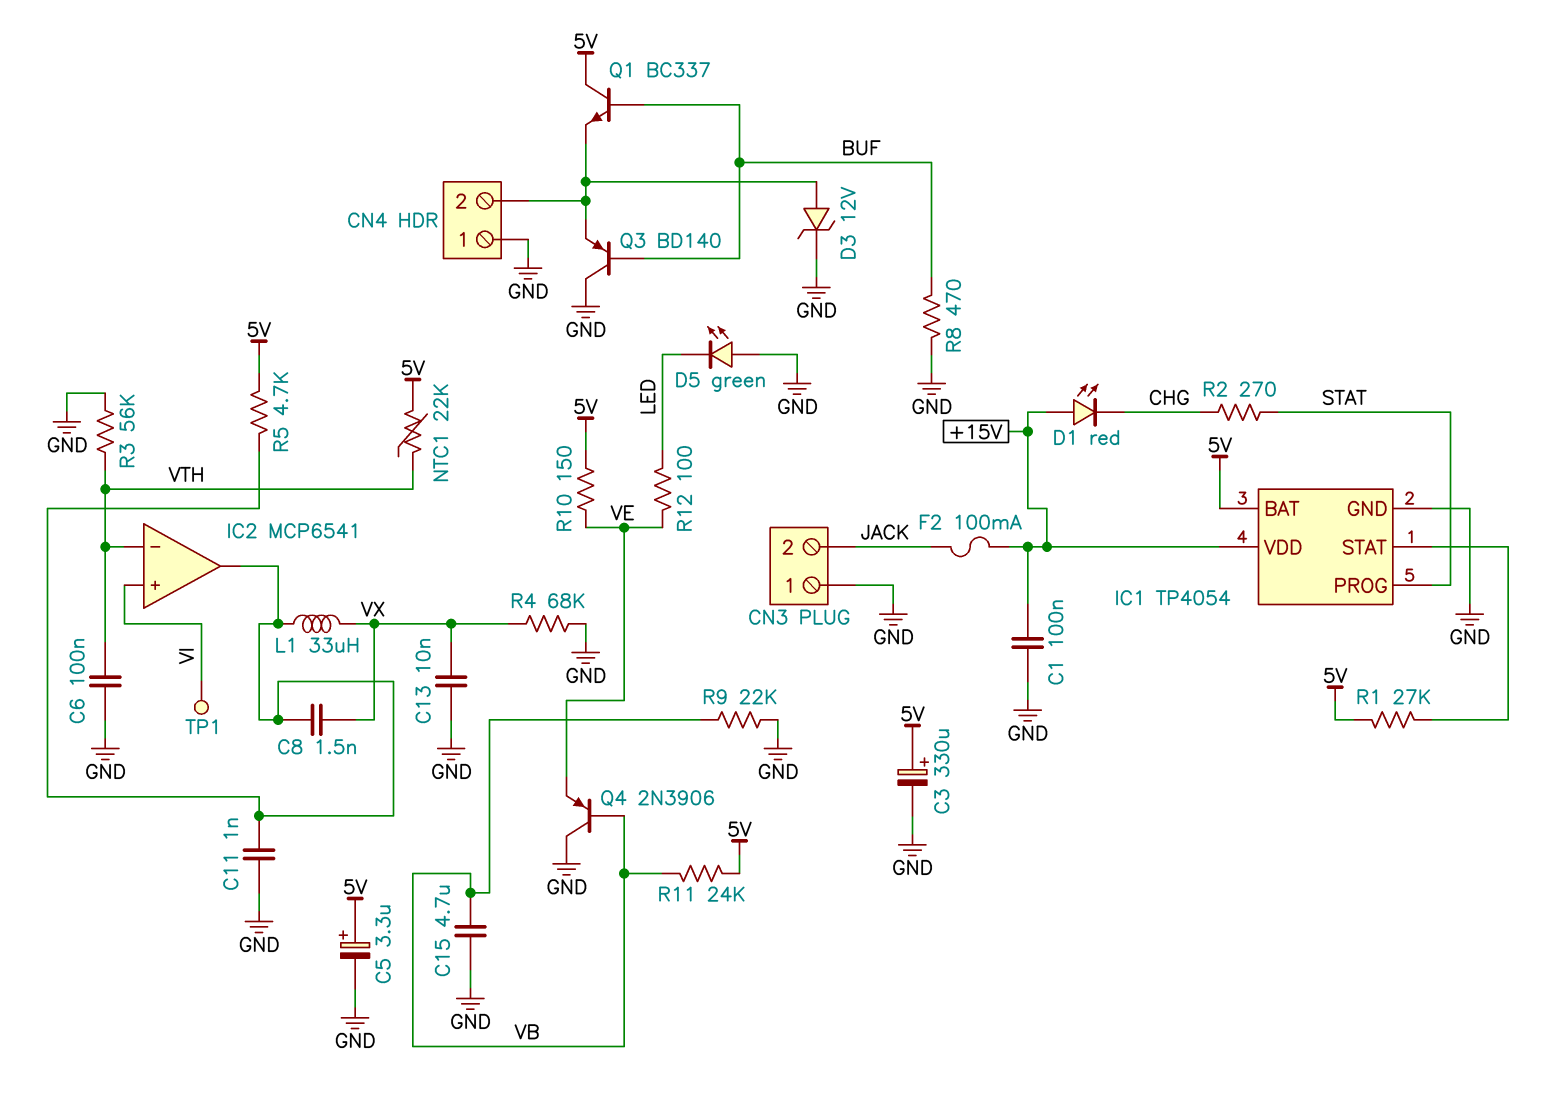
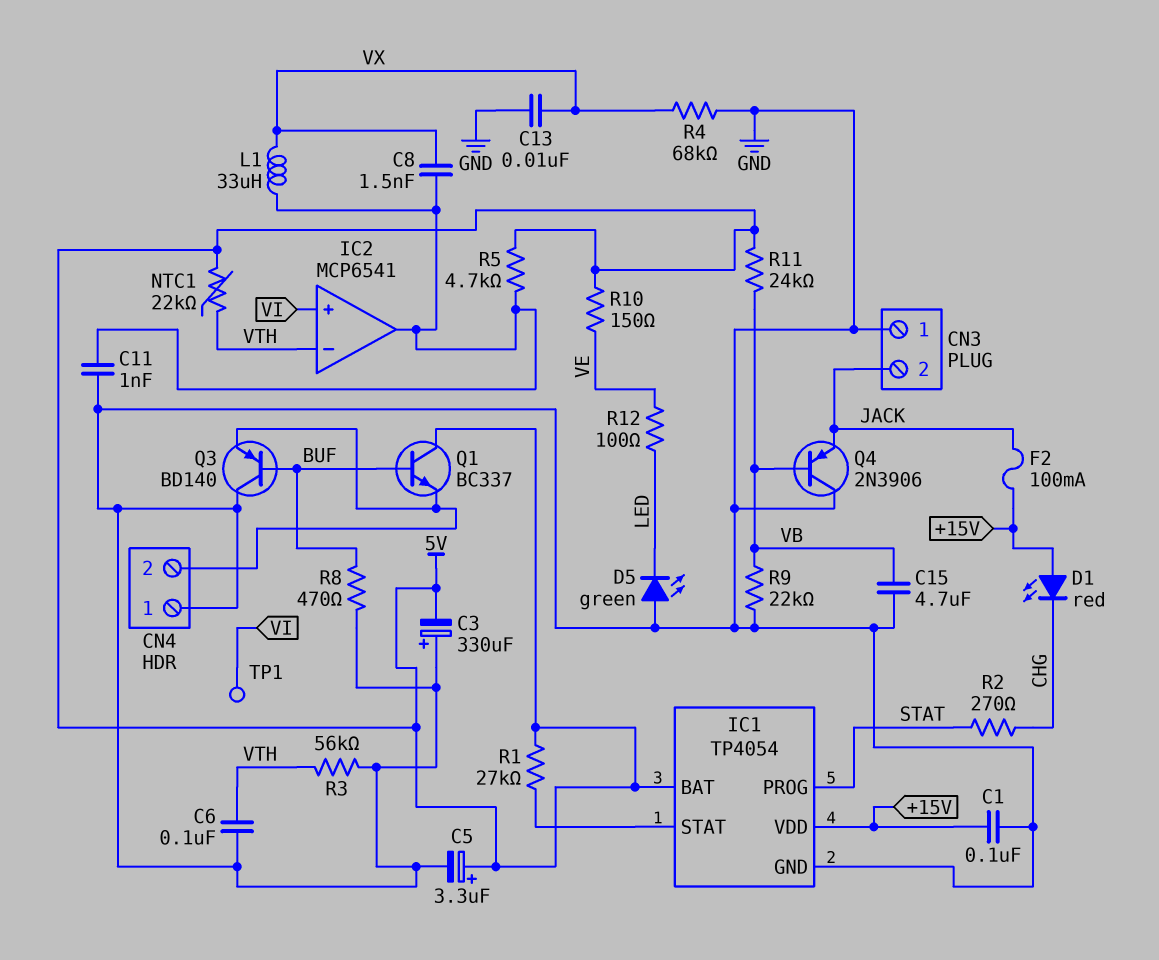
C3: 330uF (plus 5V, minus GND) -> 330uF (plus GND, minus 5V)
D3: zener 12V (A CN4/2, K GND) -> none
Q4: PNP 2N3906 (B VB, C GND, E VE) -> PNP 2N3906 (B VB, C GND, E JACK)

